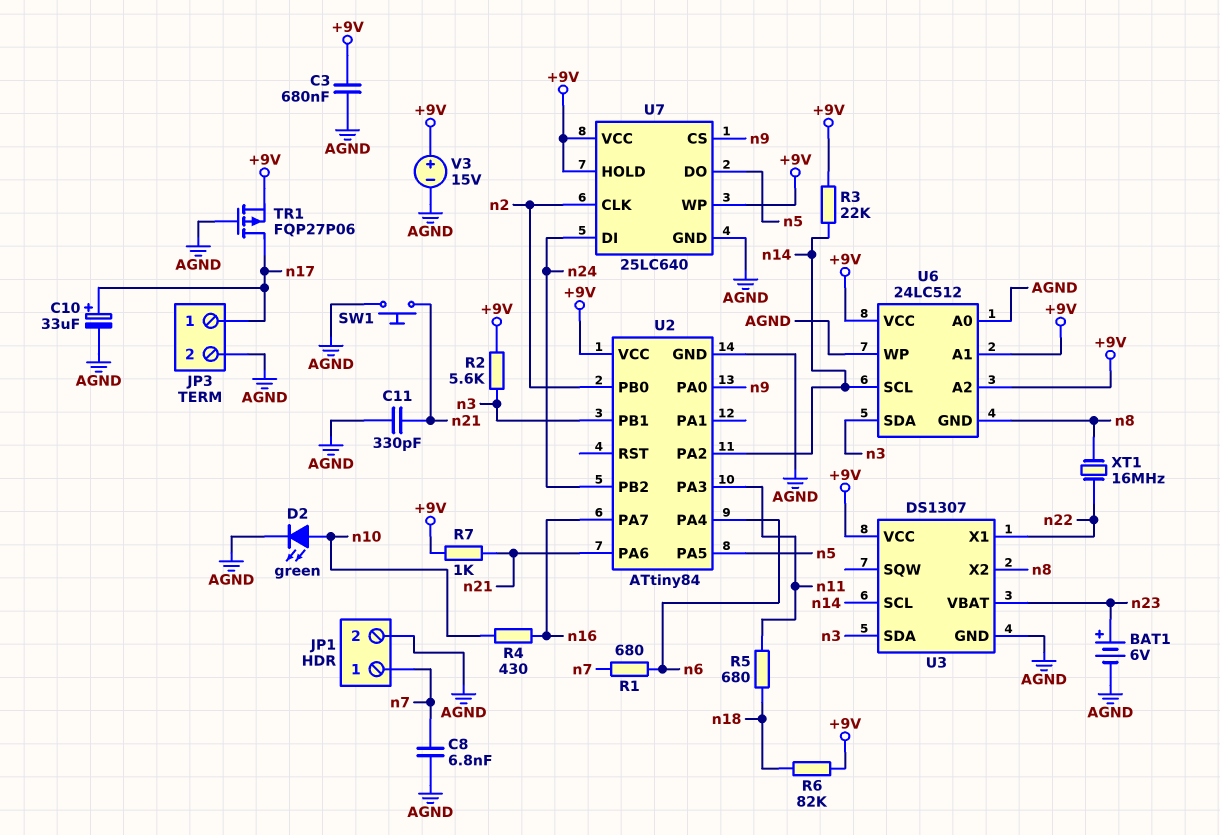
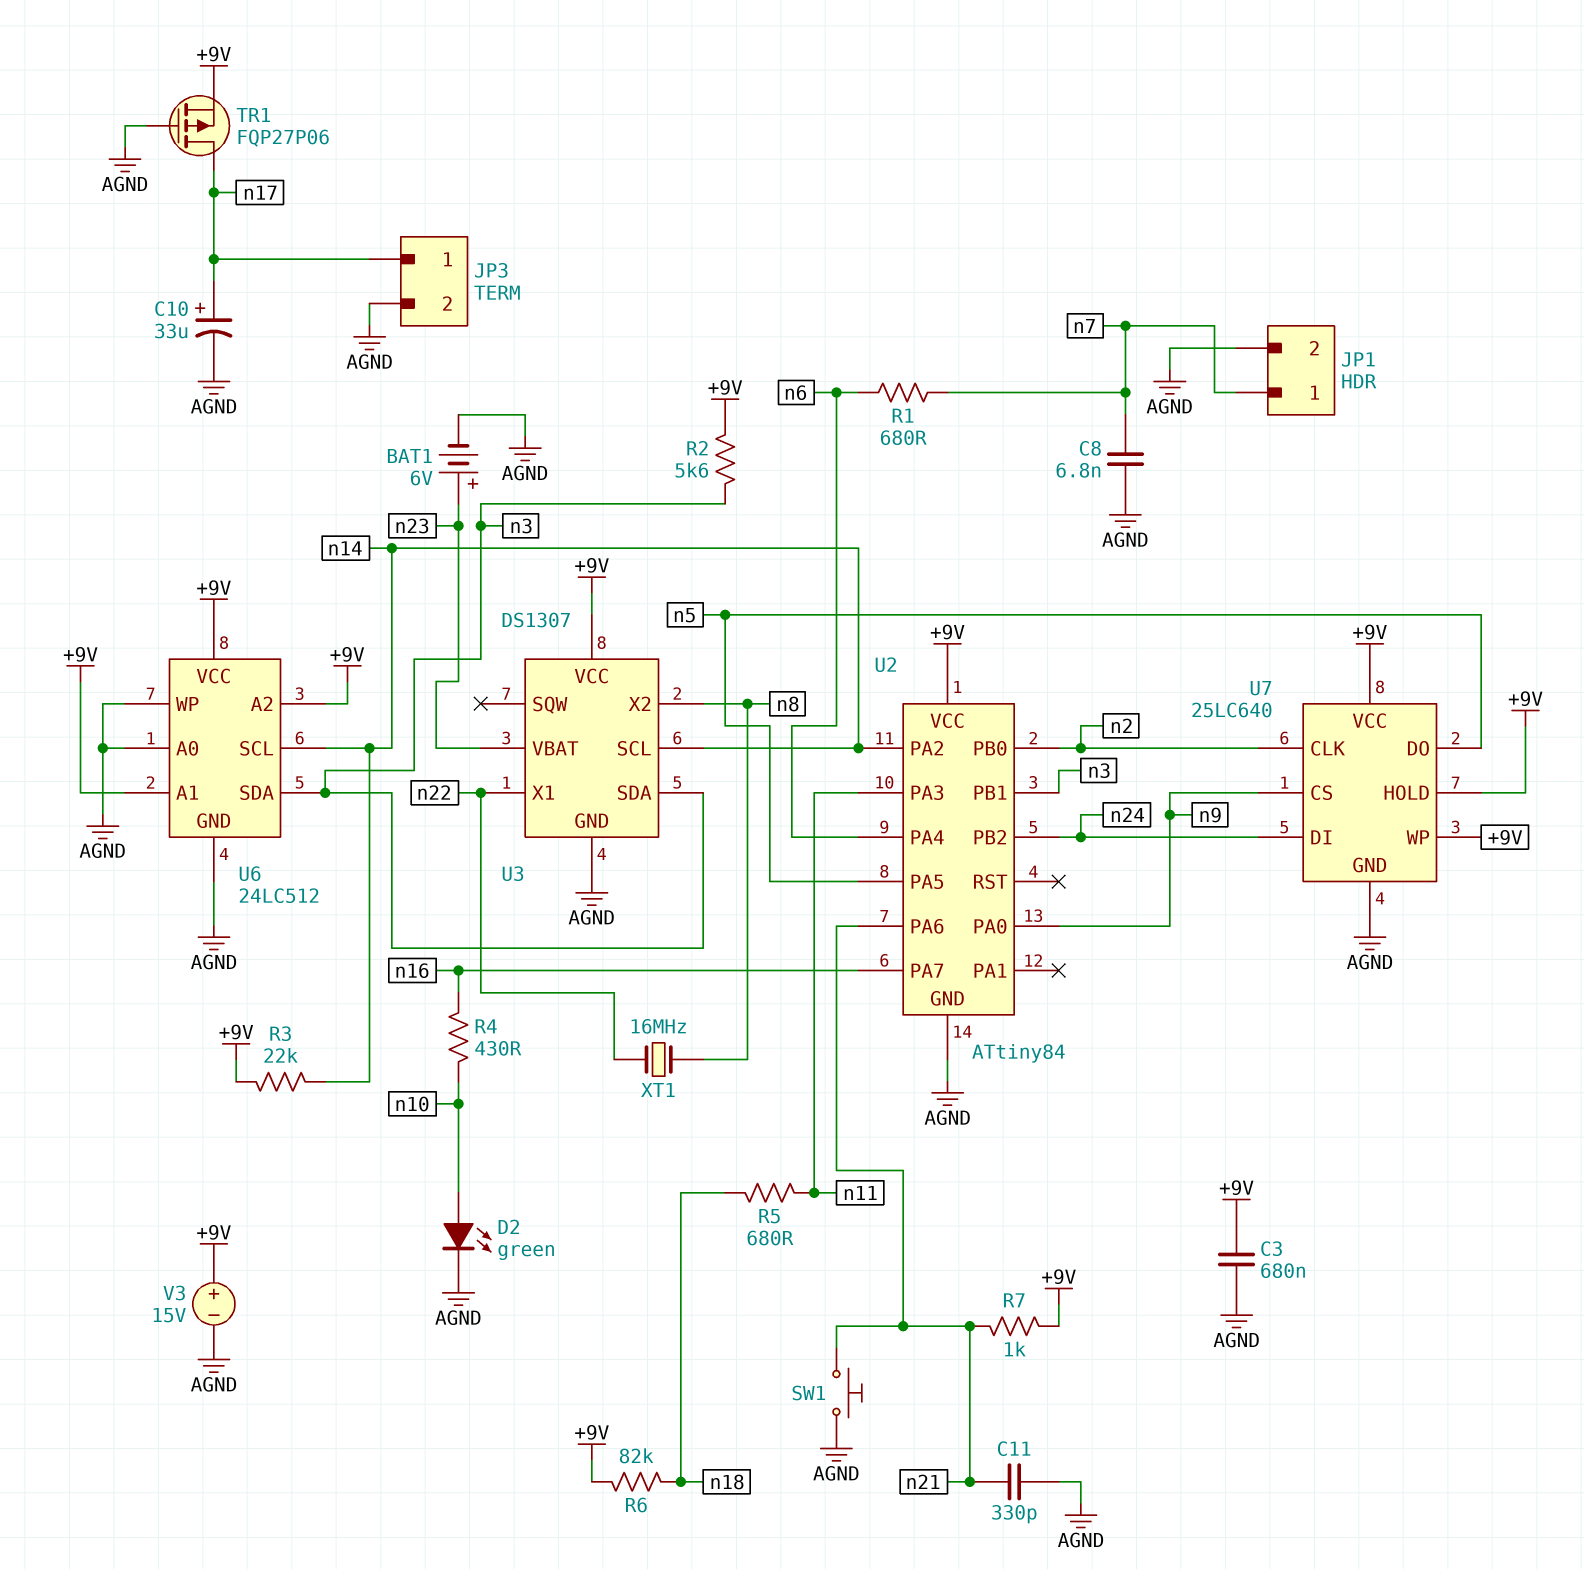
U6 pin GND: n8 -> AGND

